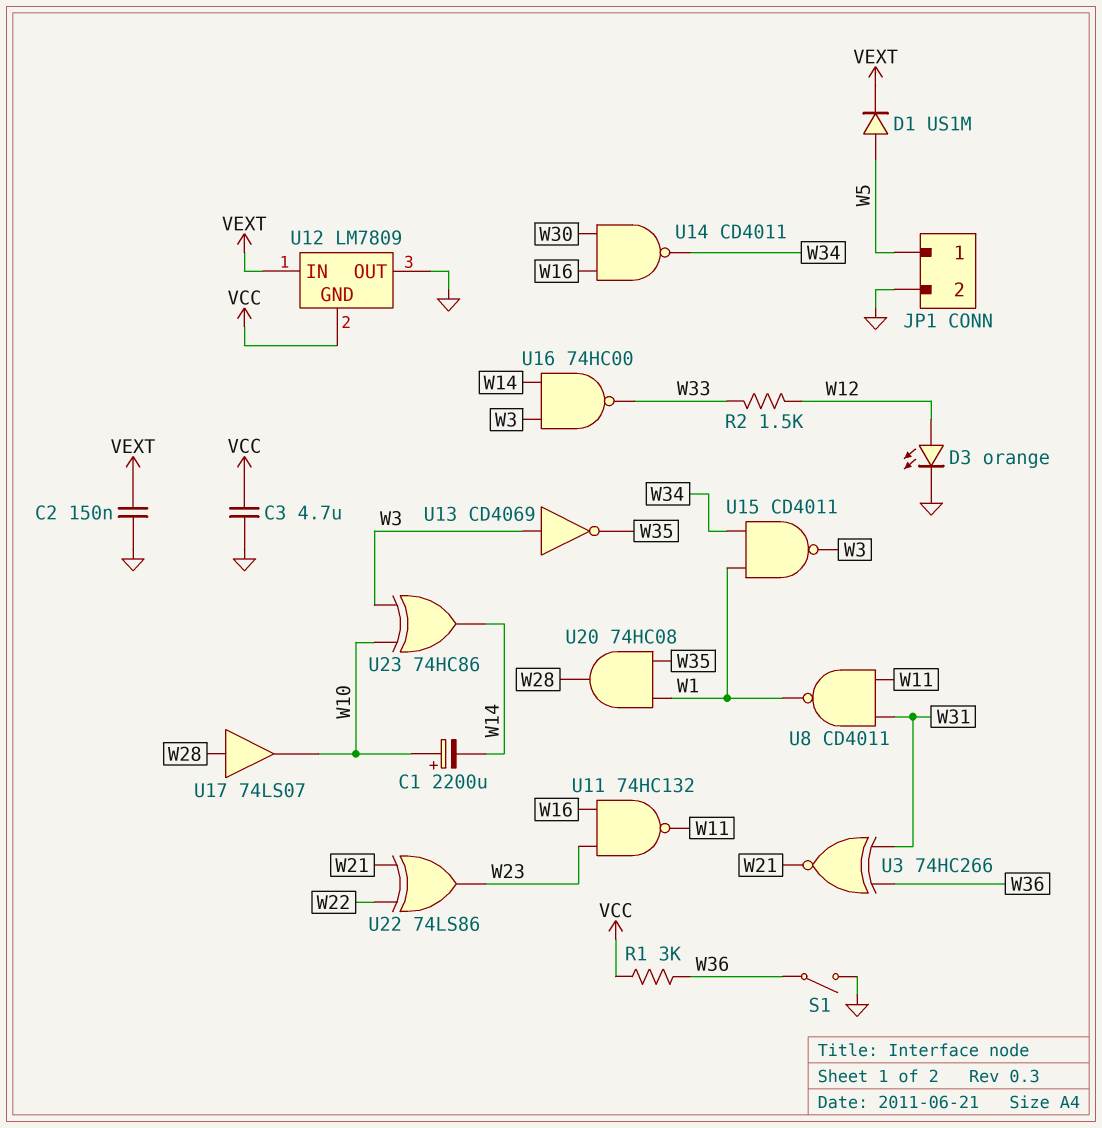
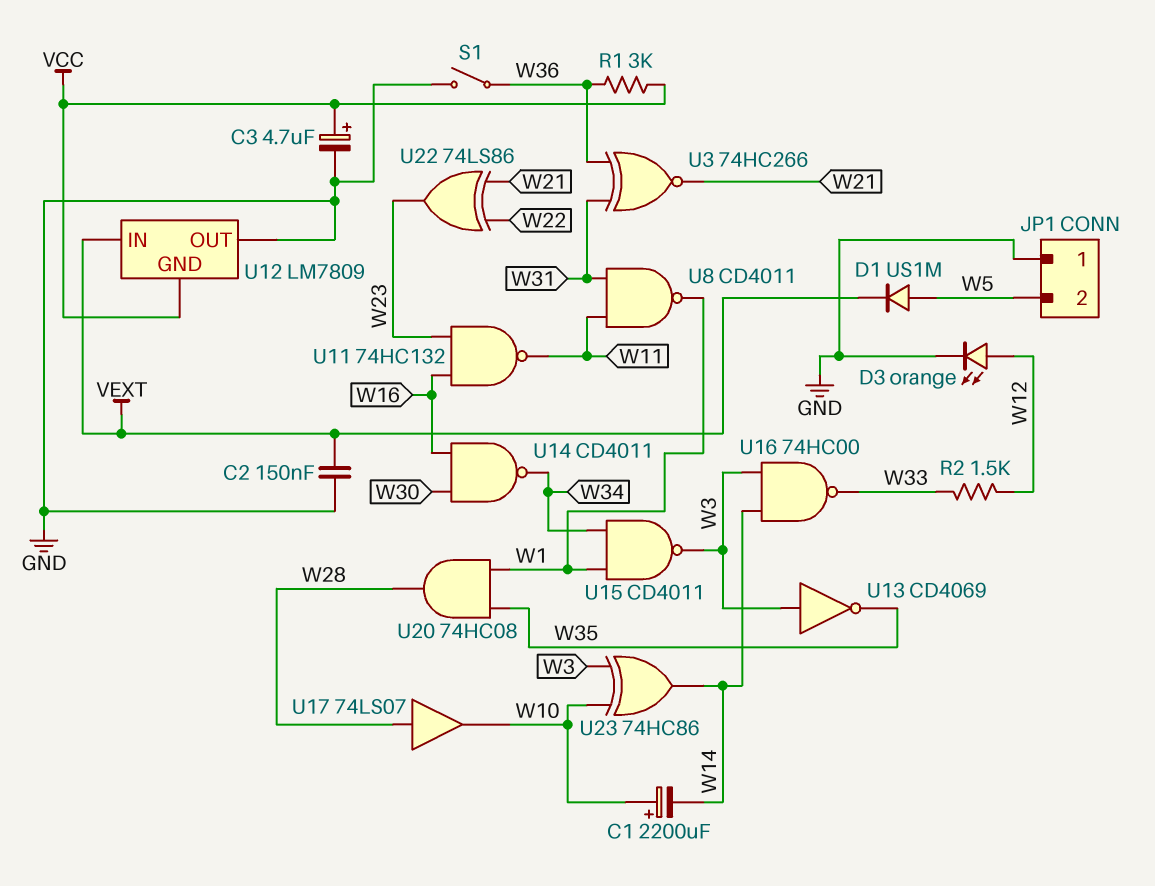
C3: 4.7uF (GND, VCC) -> 4.7uF (plus VCC, minus GND)
JP1 pin 1: W5 -> GND
JP1 pin 2: GND -> W5

